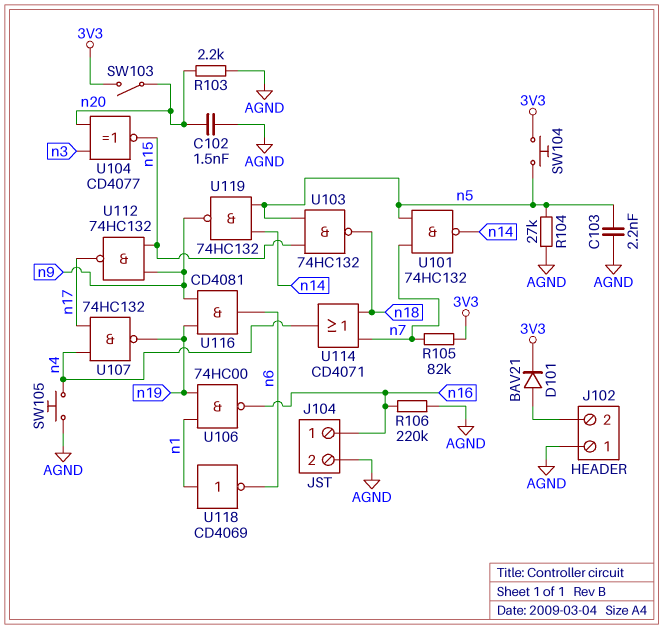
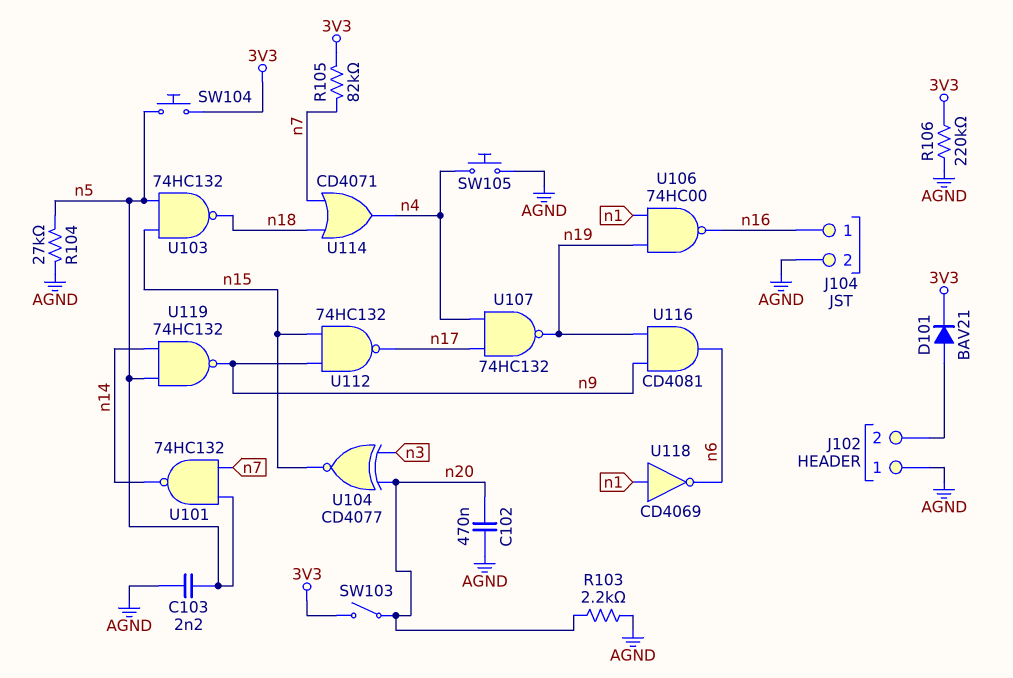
C102: 1.5nF (AGND, n20) -> 470nF (AGND, n20)
R106: 220k (AGND, n16) -> 220k (3V3, AGND)

